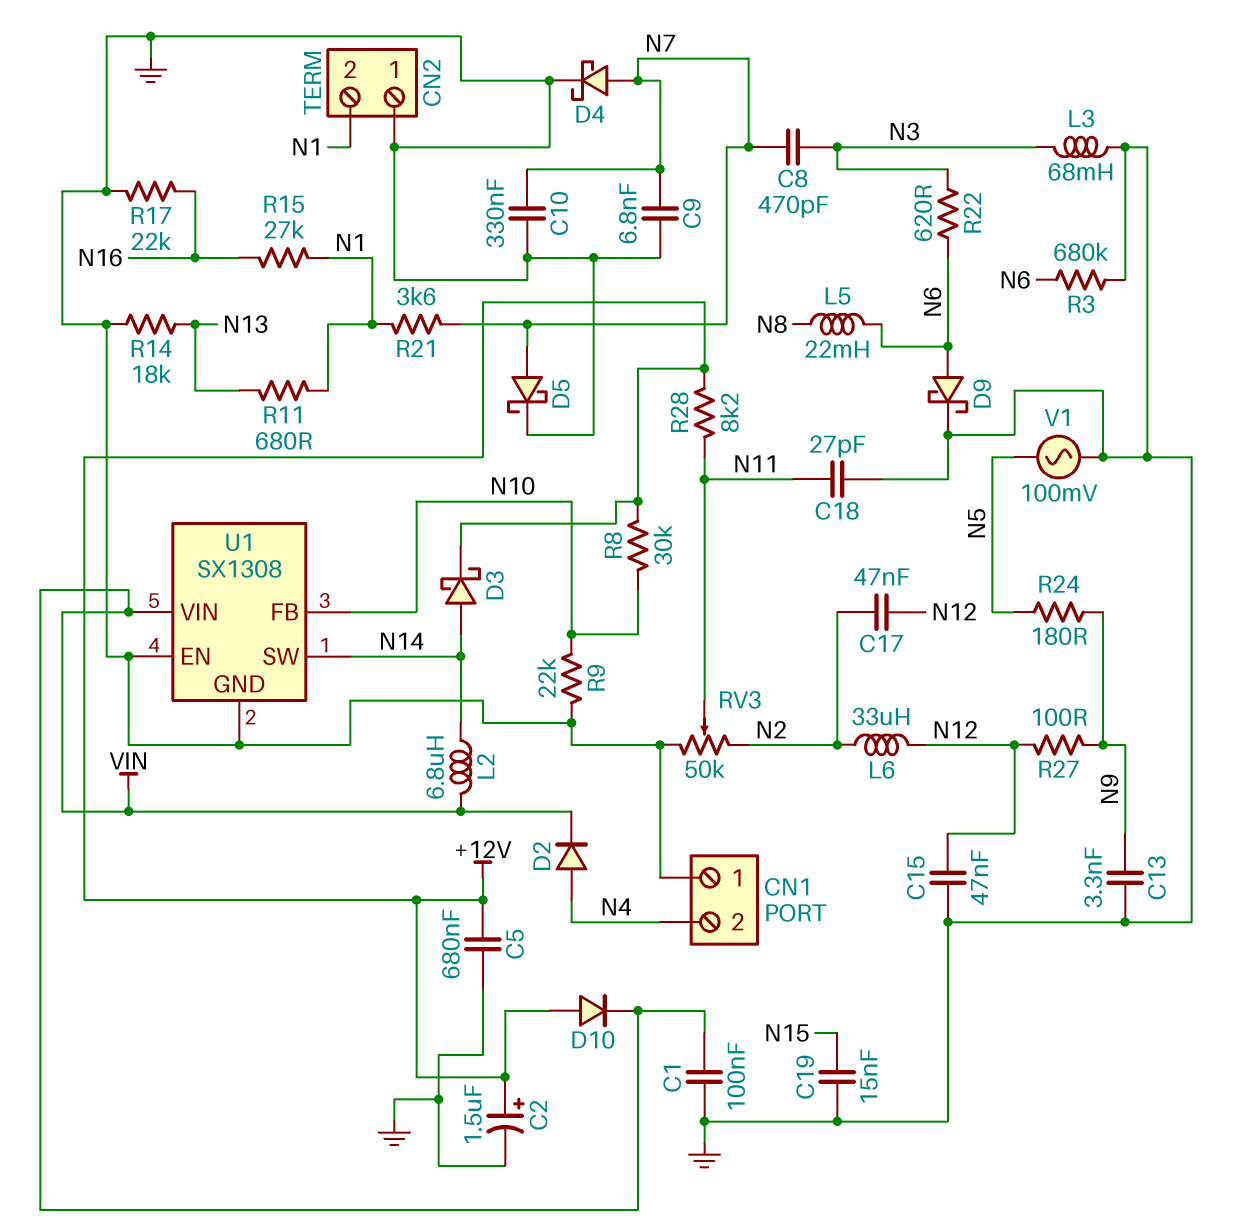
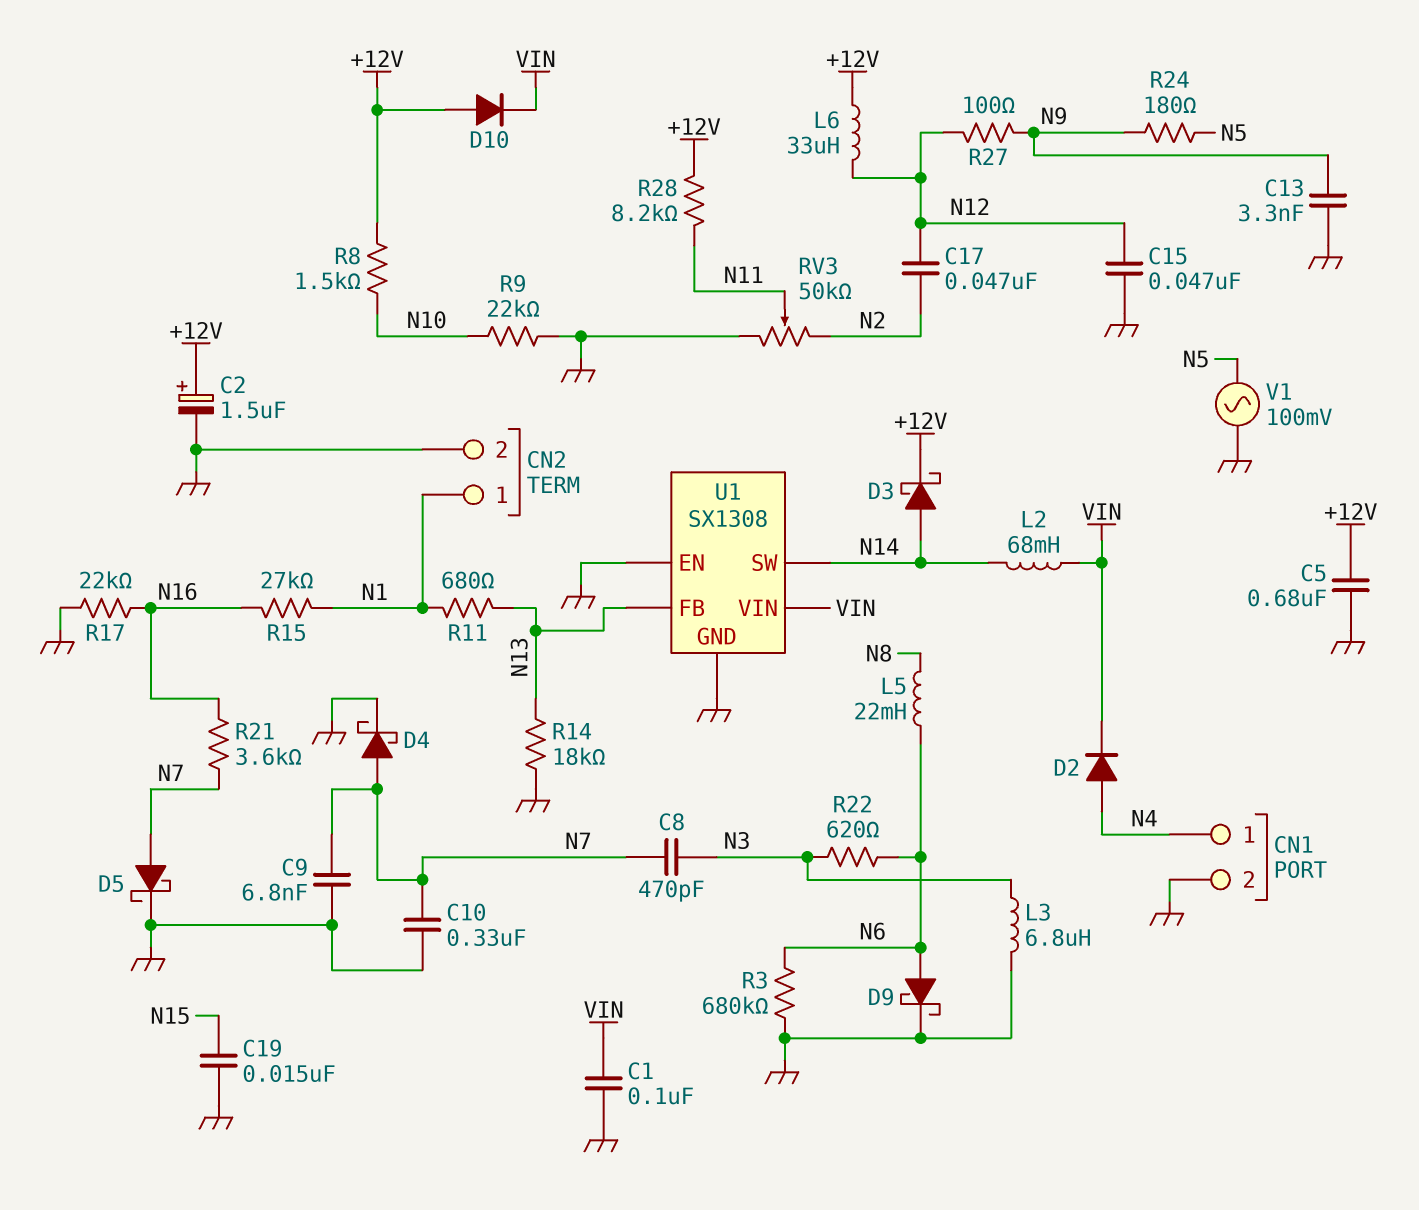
C18: 27pF (GND, N11) -> none
CN1 pin 1: GND -> N4
CN1 pin 2: N4 -> GND
CN2 pin 1: GND -> N1
CN2 pin 2: N1 -> GND
L2: 6.8uH (N14, VIN) -> 68mH (N14, VIN)
L3: 68mH (GND, N3) -> 6.8uH (GND, N3)
L6: 33uH (N2, N12) -> 33uH (+12V, N12)
R8: 30k (+12V, N10) -> 1.5k (+12V, N10)
R21: 3.6k (N1, N7) -> 3.6k (N7, N16)
U1 pin FB: N10 -> N13

